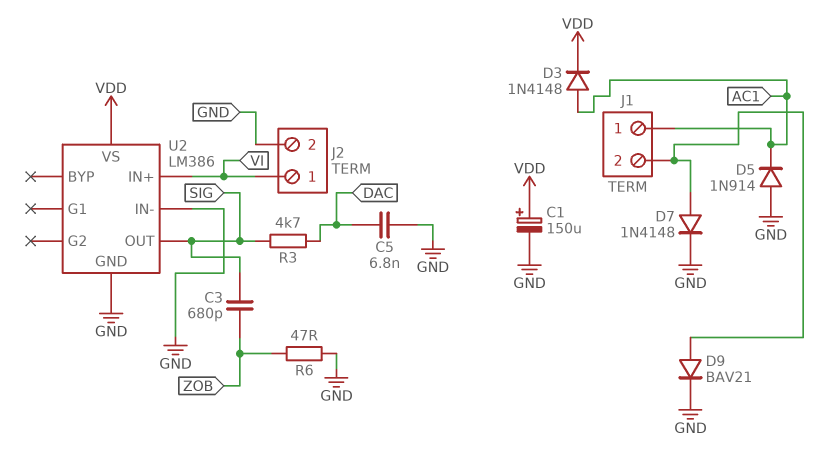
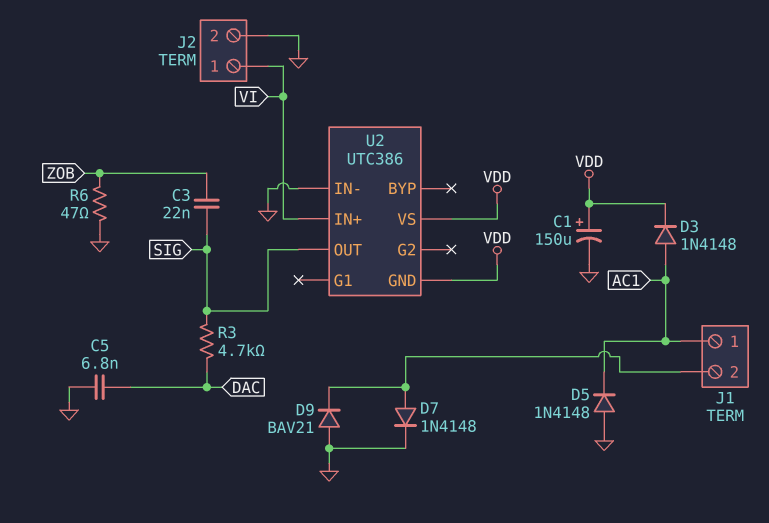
C3: 680pF (SIG, ZOB) -> 22nF (SIG, ZOB)
D5: diode 1N914 (A GND, K AC1) -> diode 1N4148 (A GND, K AC1)
D9: diode BAV21 (A J1/2, K GND) -> diode BAV21 (A GND, K J1/2)
U2: LM386 -> UTC386
U2 pin GND: GND -> VDD

